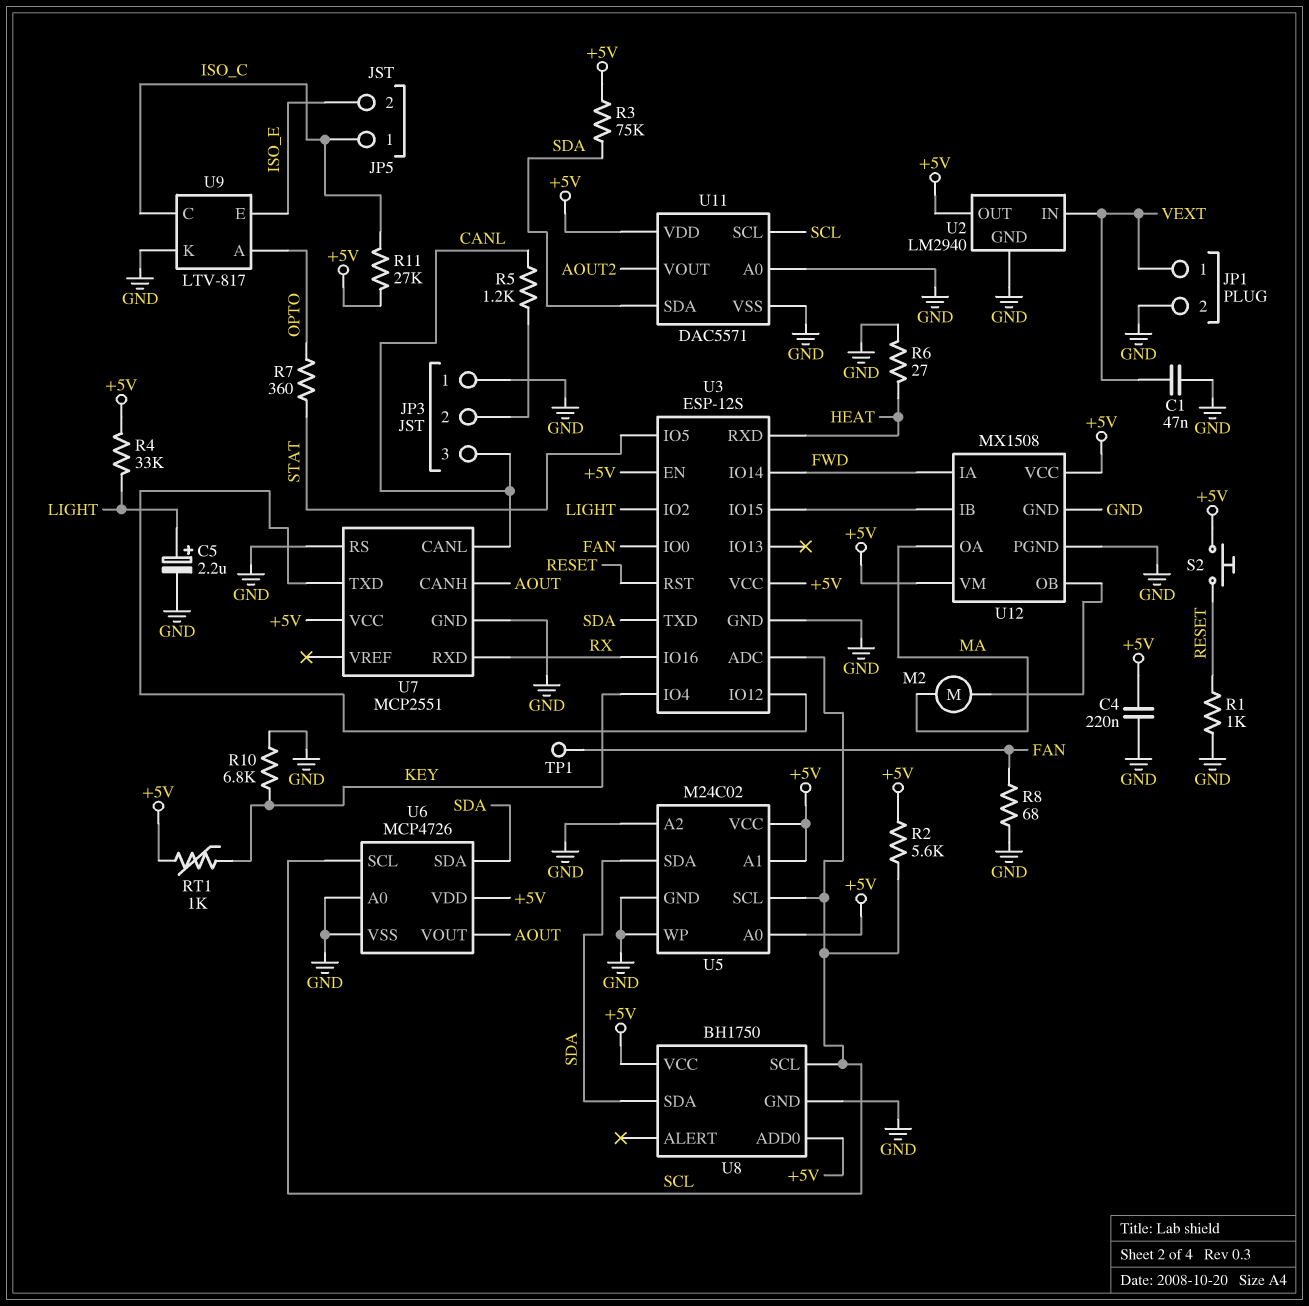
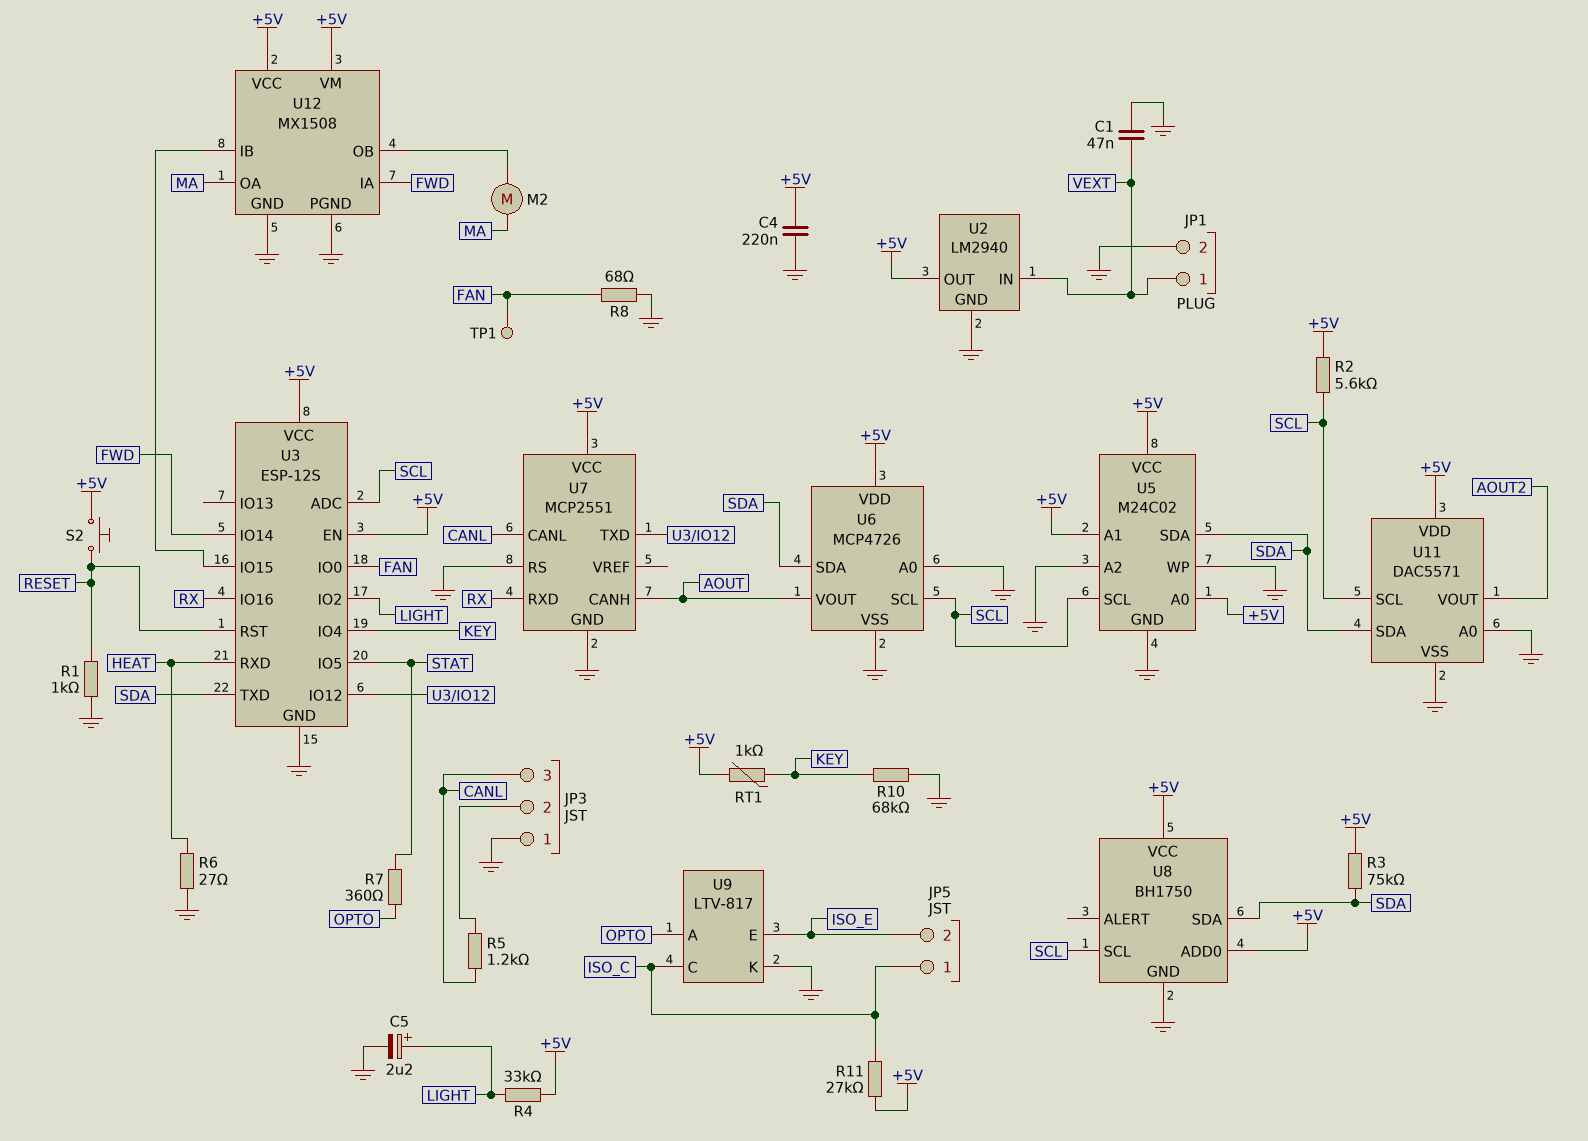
R10: 6.8k (GND, KEY) -> 68k (GND, KEY)

